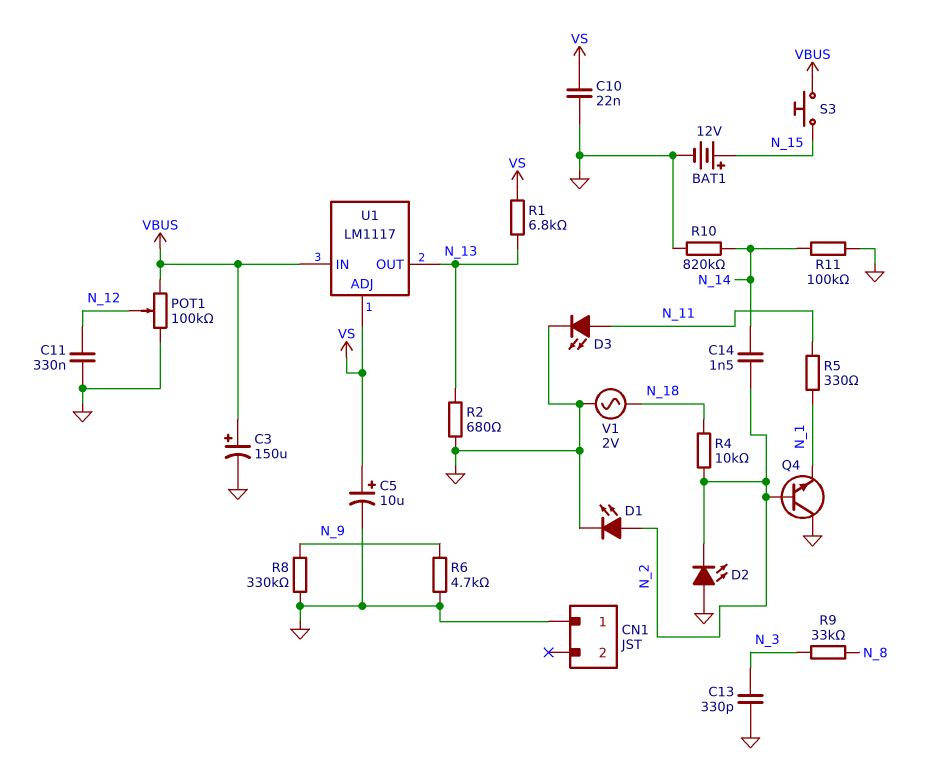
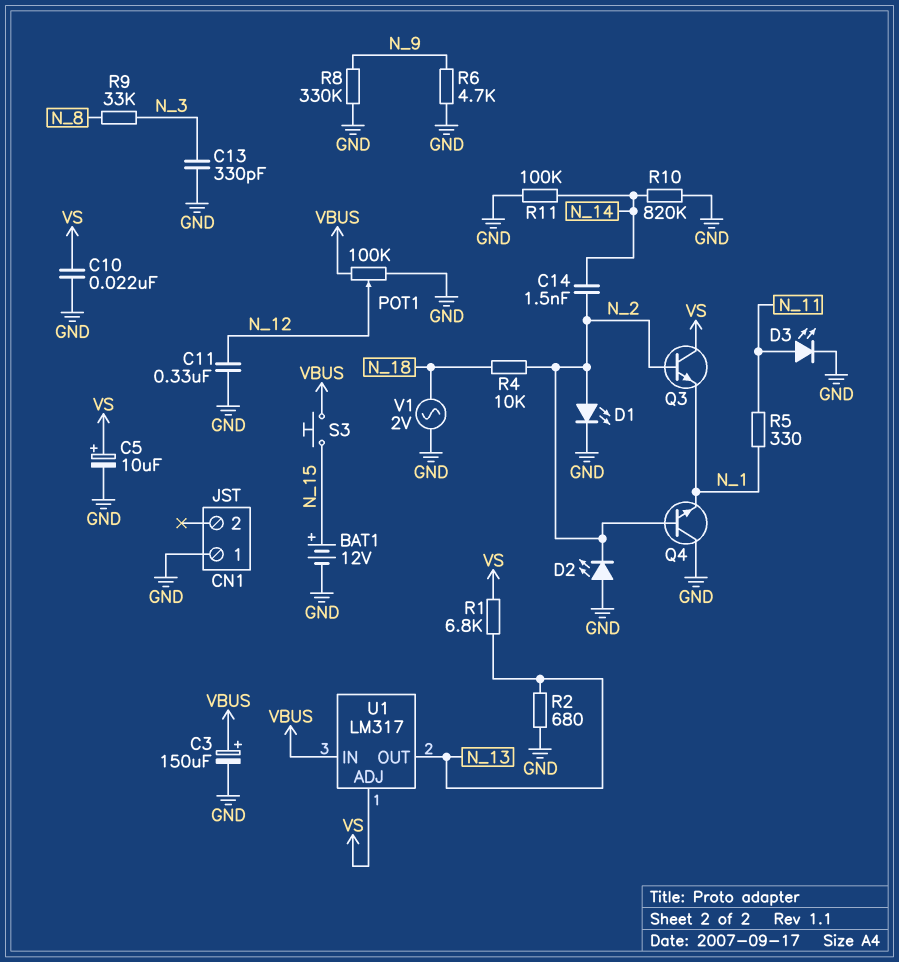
Q3: none -> NPN (B N_2, C VS, E N_1)
U1: LM1117 -> LM317

